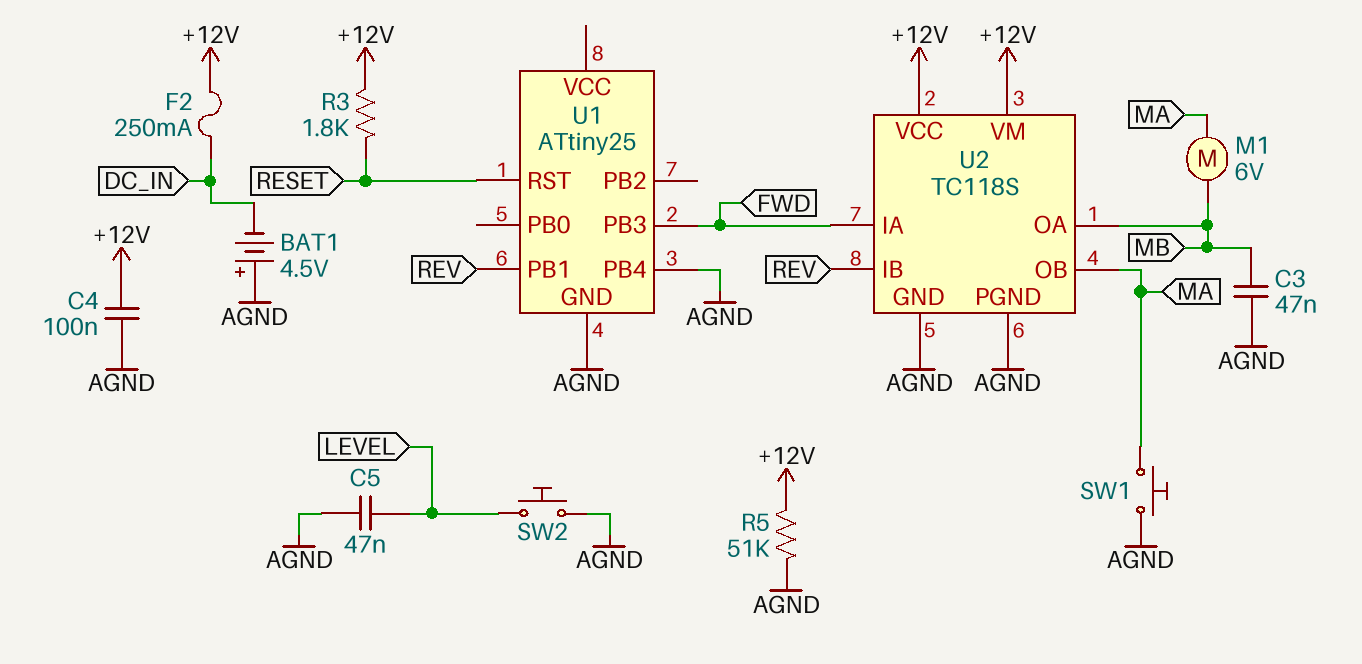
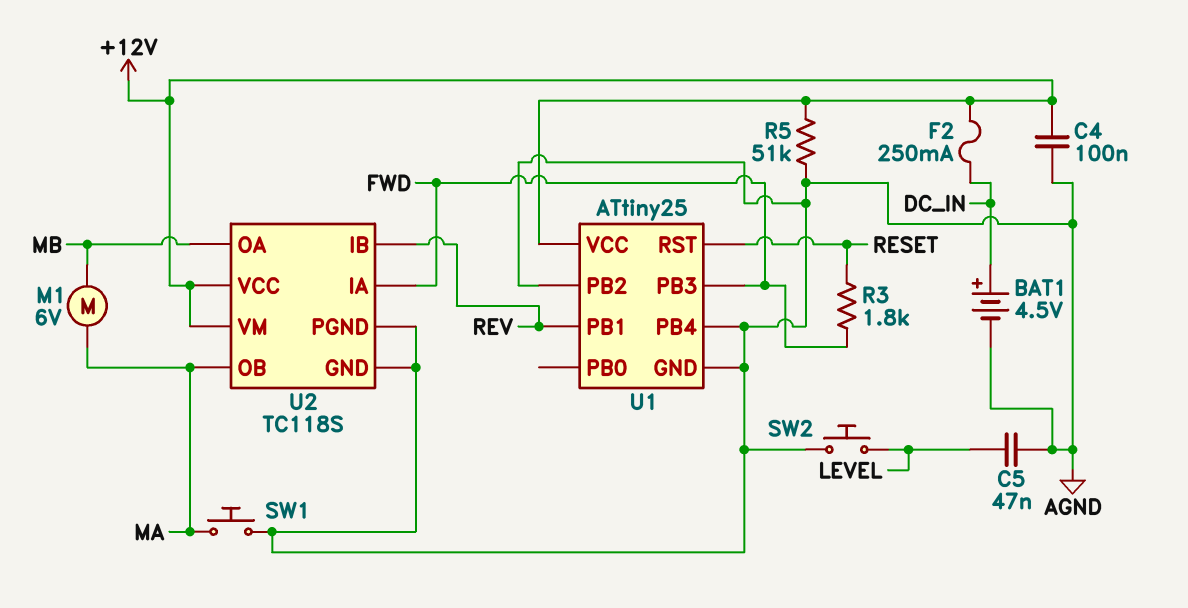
BAT1: 4.5V (plus AGND, minus DC_IN) -> 4.5V (plus DC_IN, minus AGND)
C3: 47nF (AGND, MB) -> none
R3: 1.8k (+12V, RESET) -> 1.8k (FWD, RESET)
U1 pin PB2: none -> AGND
U1 pin VCC: none -> +12V

